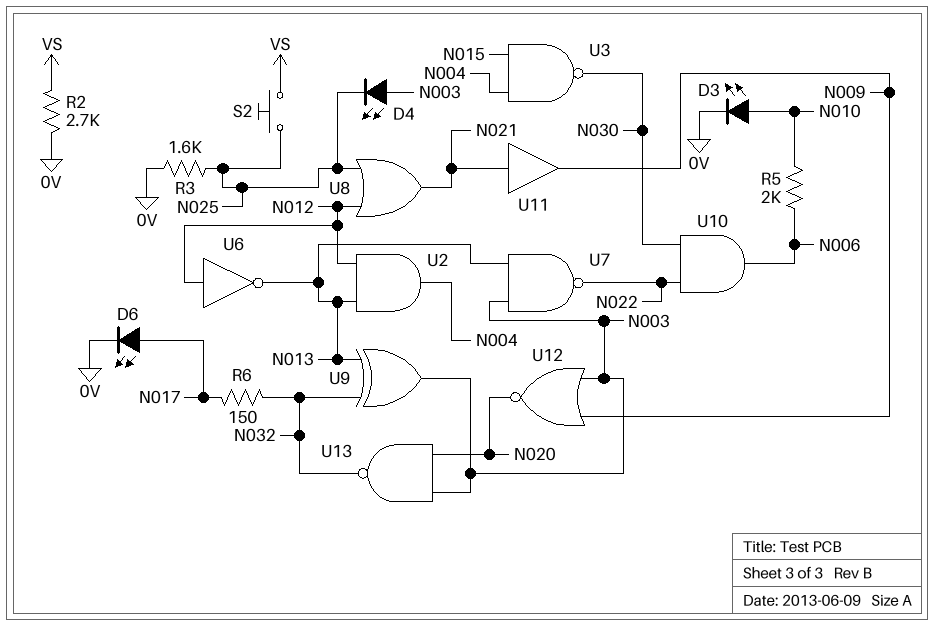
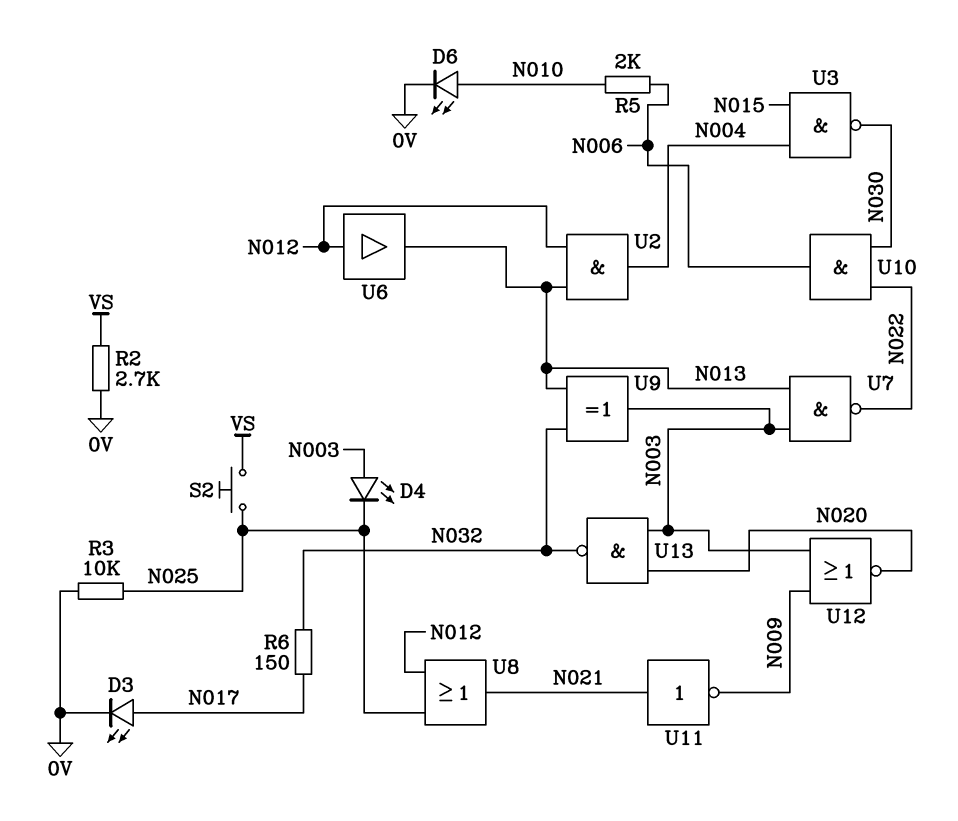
D3: LED (A N010, K 0V) -> LED (A N017, K 0V)
D6: LED (A N017, K 0V) -> LED (A N010, K 0V)
R3: 1.6k (0V, N025) -> 10k (0V, N025)
U6: NOT (in N012, out N013) -> buffer (in N012, out N013)
U11: buffer (in N021, out N009) -> NOT (in N021, out N009)

